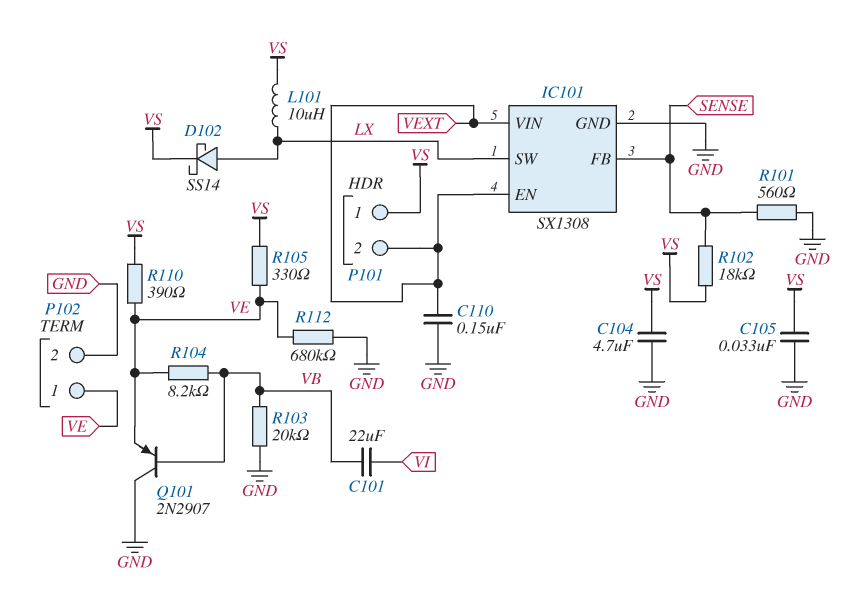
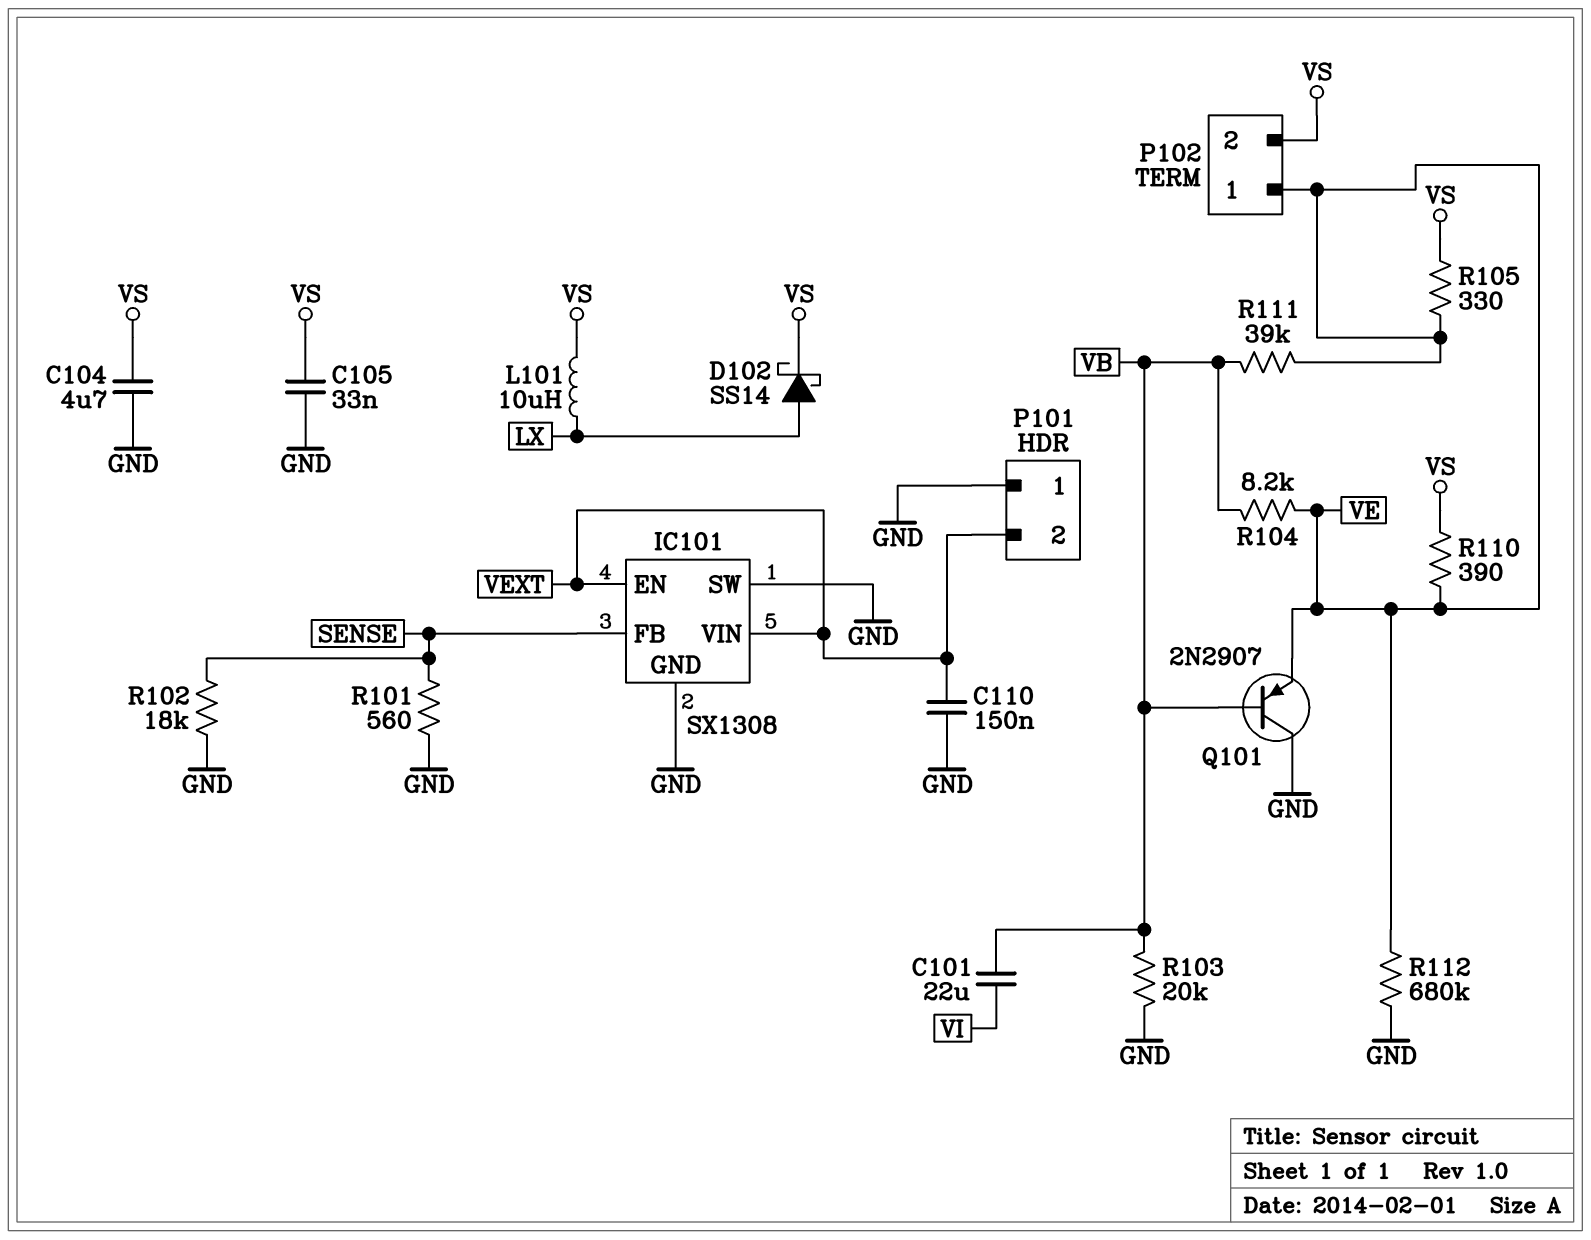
IC101 pin SW: LX -> GND
P101 pin 1: VS -> GND
P102 pin 2: GND -> VS
R102: 18k (SENSE, VS) -> 18k (GND, SENSE)
R111: none -> 39k (VB, VE)

